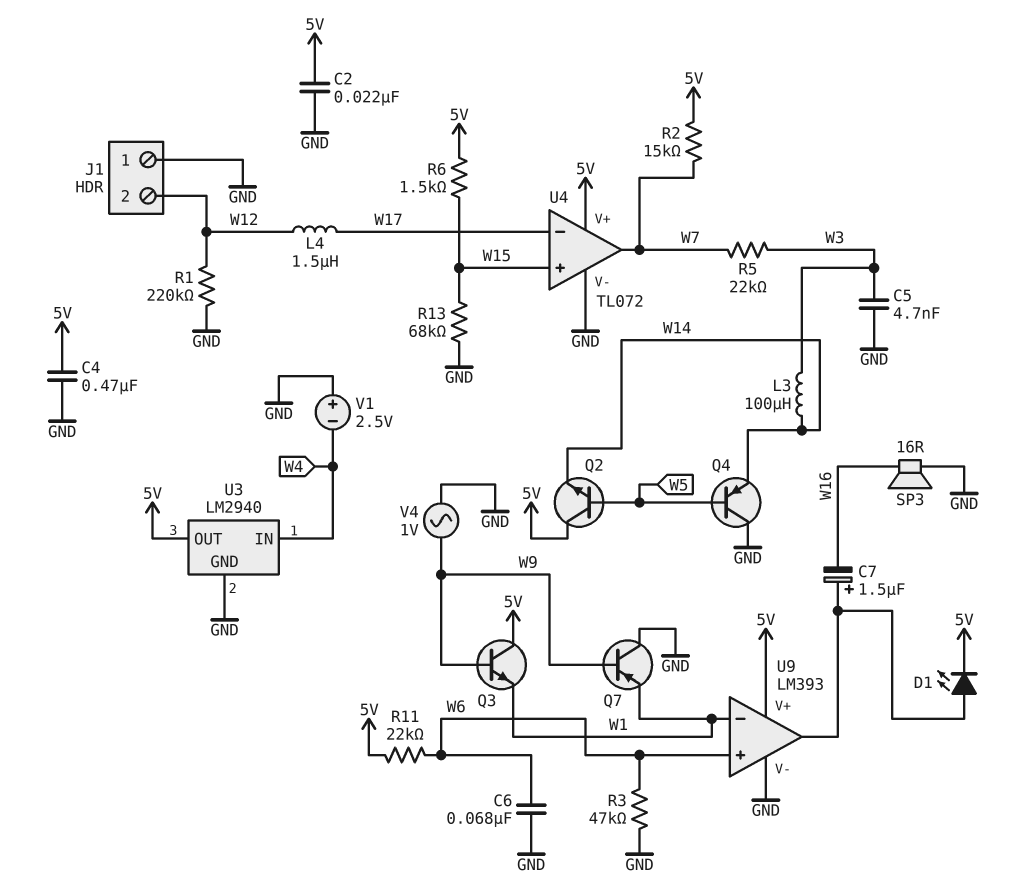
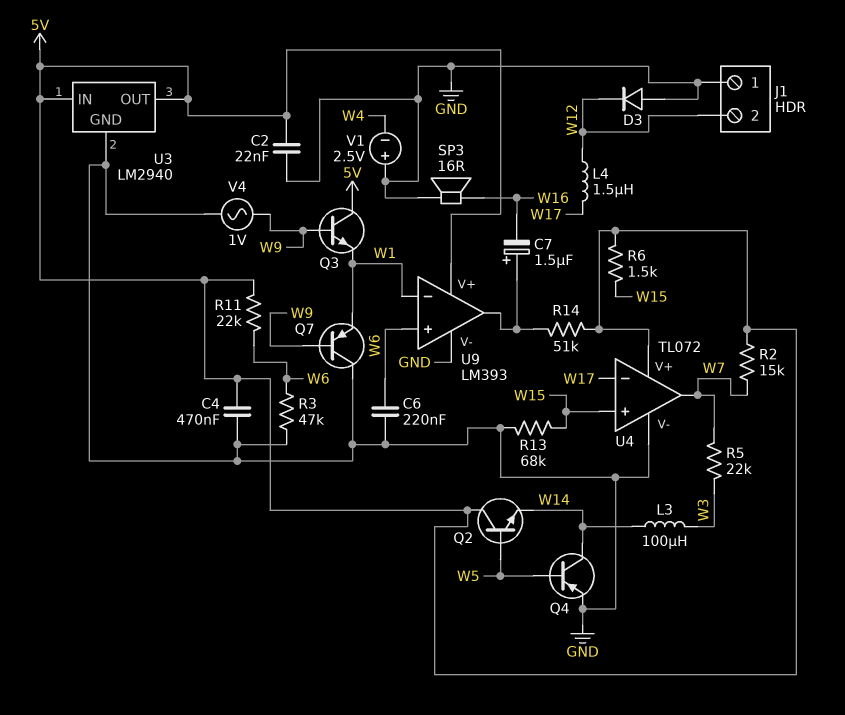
C5: 4.7nF (GND, W3) -> none
C6: 68nF (GND, W6) -> 220nF (GND, W6)
D1: LED (A U9/out, K 5V) -> none
D3: none -> diode (A GND, K W12)
Q4: PNP (B W5, C GND, E W14) -> PNP (B W5, C W14, E GND)
R1: 220k (GND, W12) -> none
R14: none -> 51k (5V, U9/out)
U3 pin IN: W4 -> 5V

